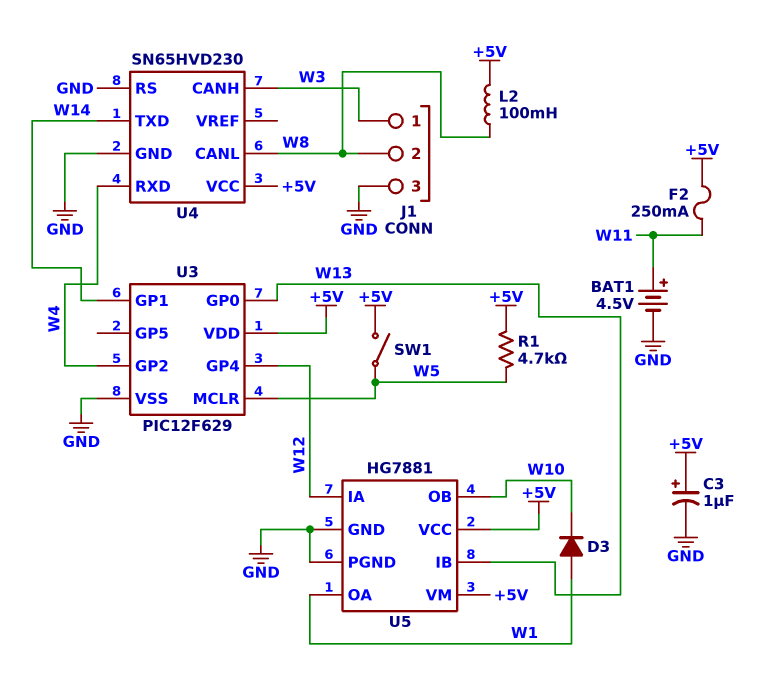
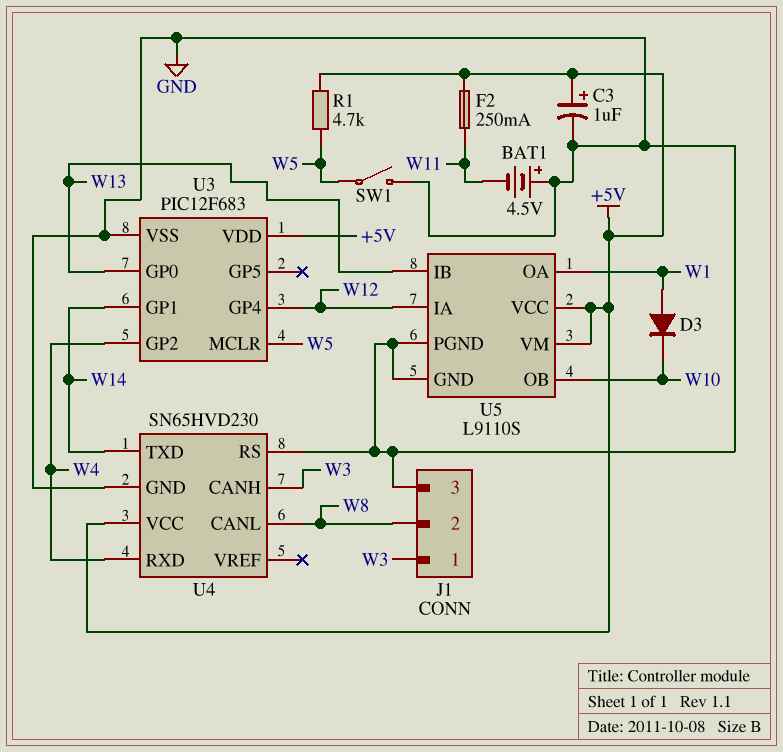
BAT1: 4.5V (plus W11, minus GND) -> 4.5V (plus GND, minus W11)
L2: 100mH (+5V, W8) -> none
SW1: switch (+5V, W5) -> switch (GND, W5)
U3: PIC12F629 -> PIC12F683
U5: HG7881 -> L9110S

